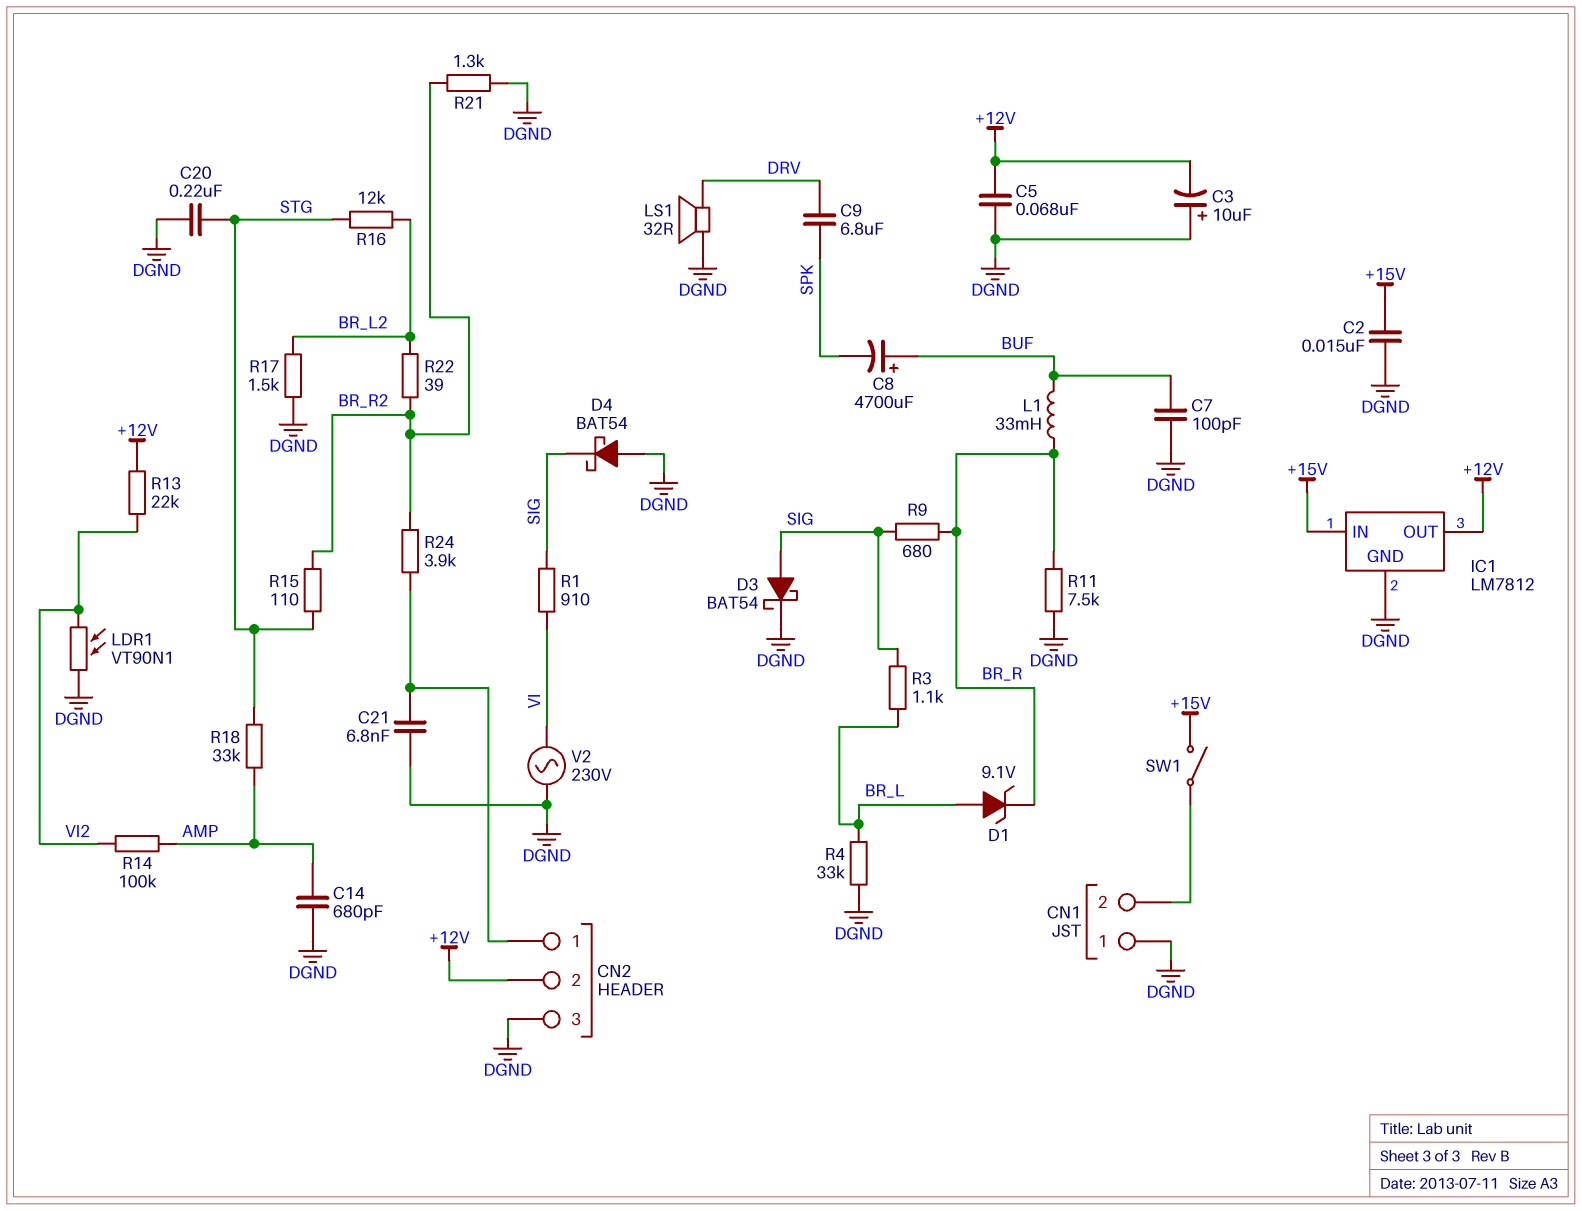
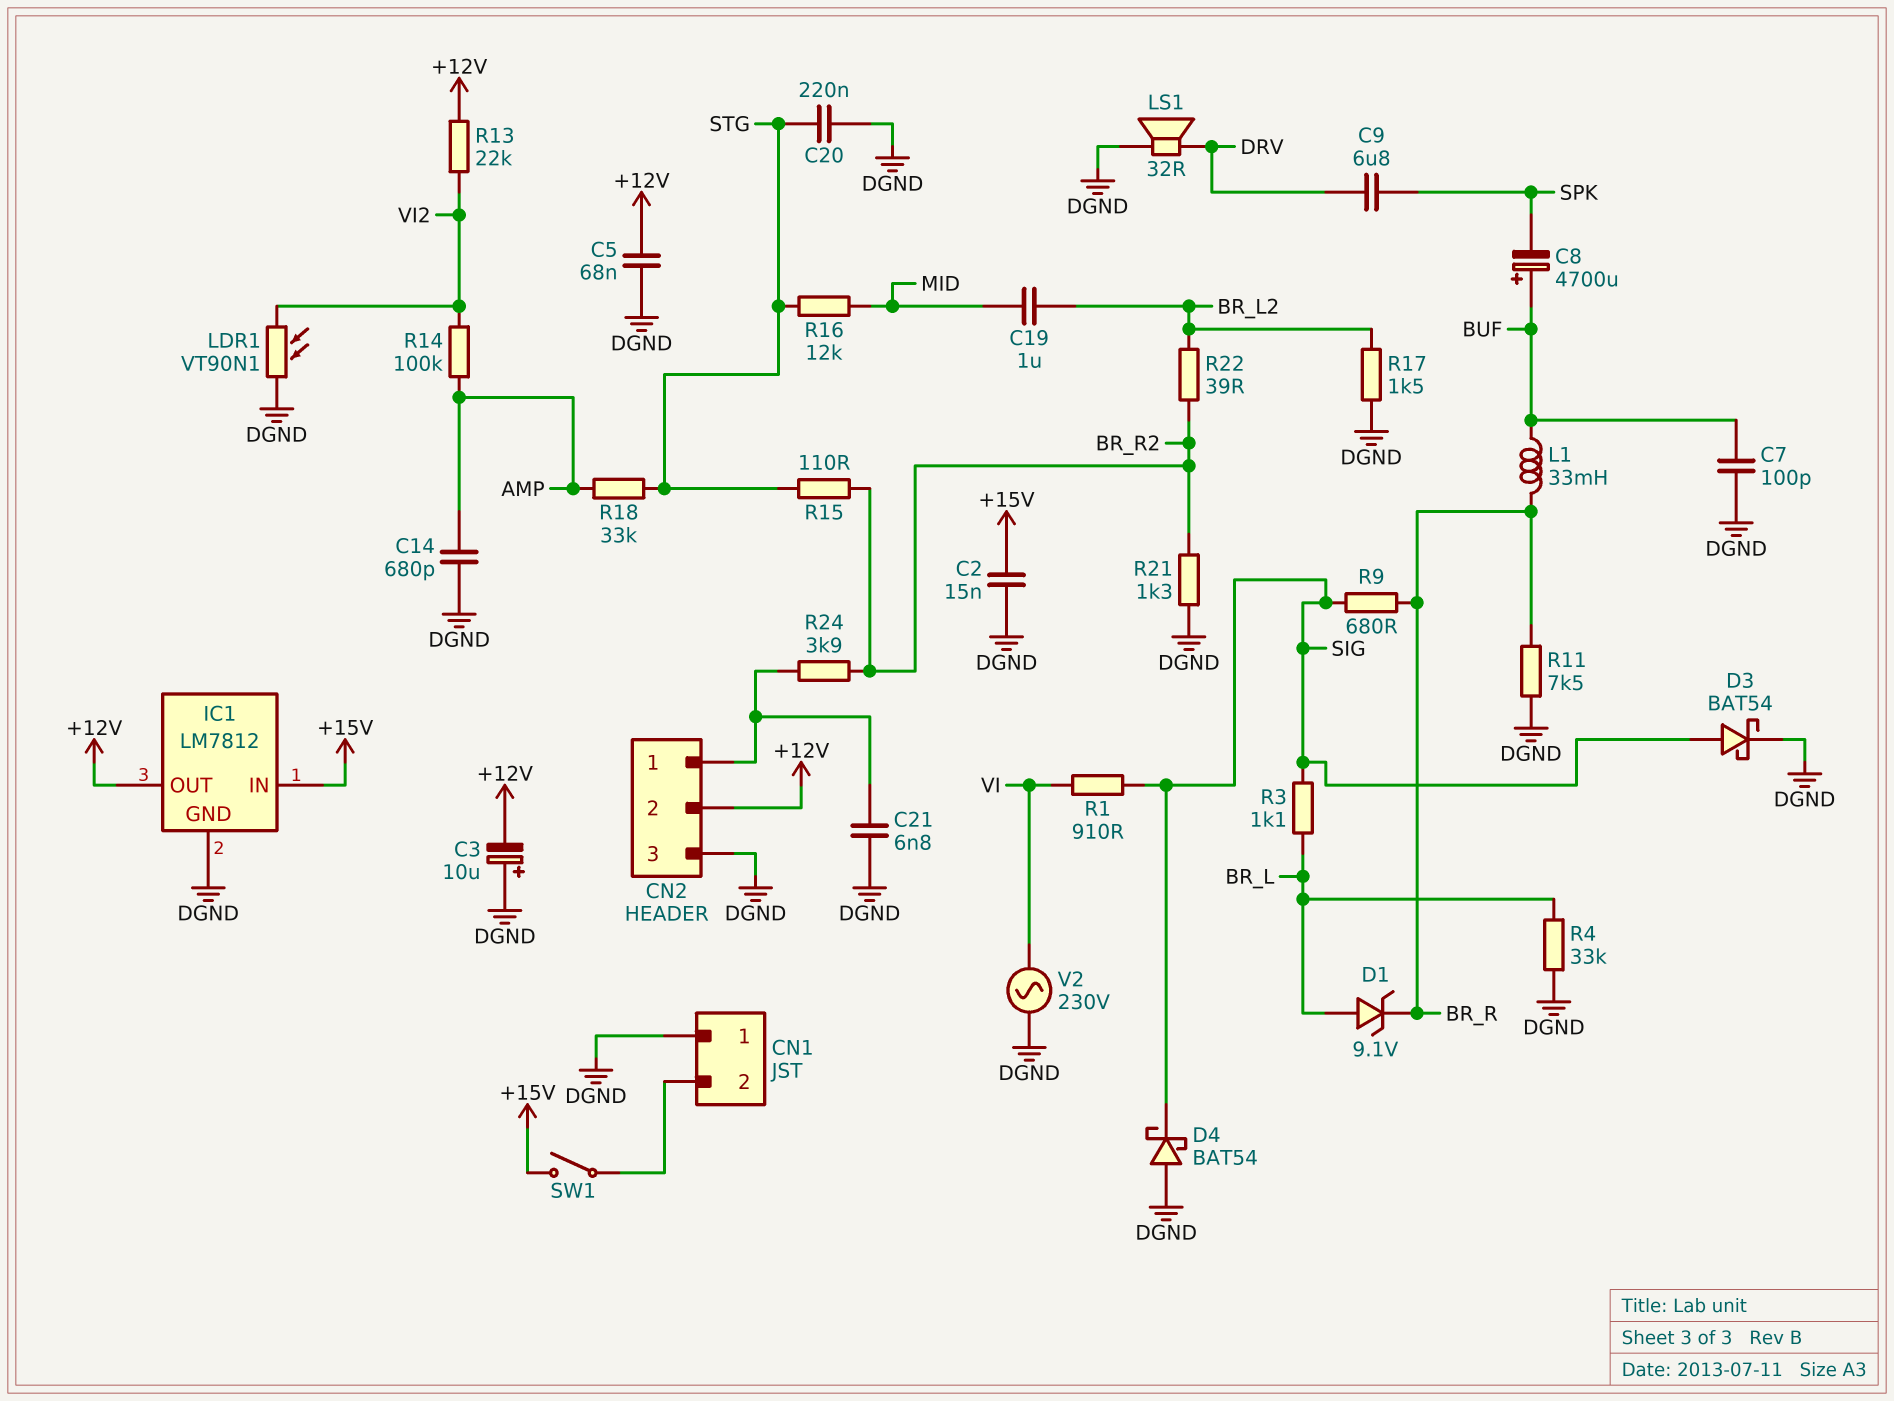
C19: none -> 1uF (BR_L2, MID)
R16: 12k (BR_L2, STG) -> 12k (MID, STG)

